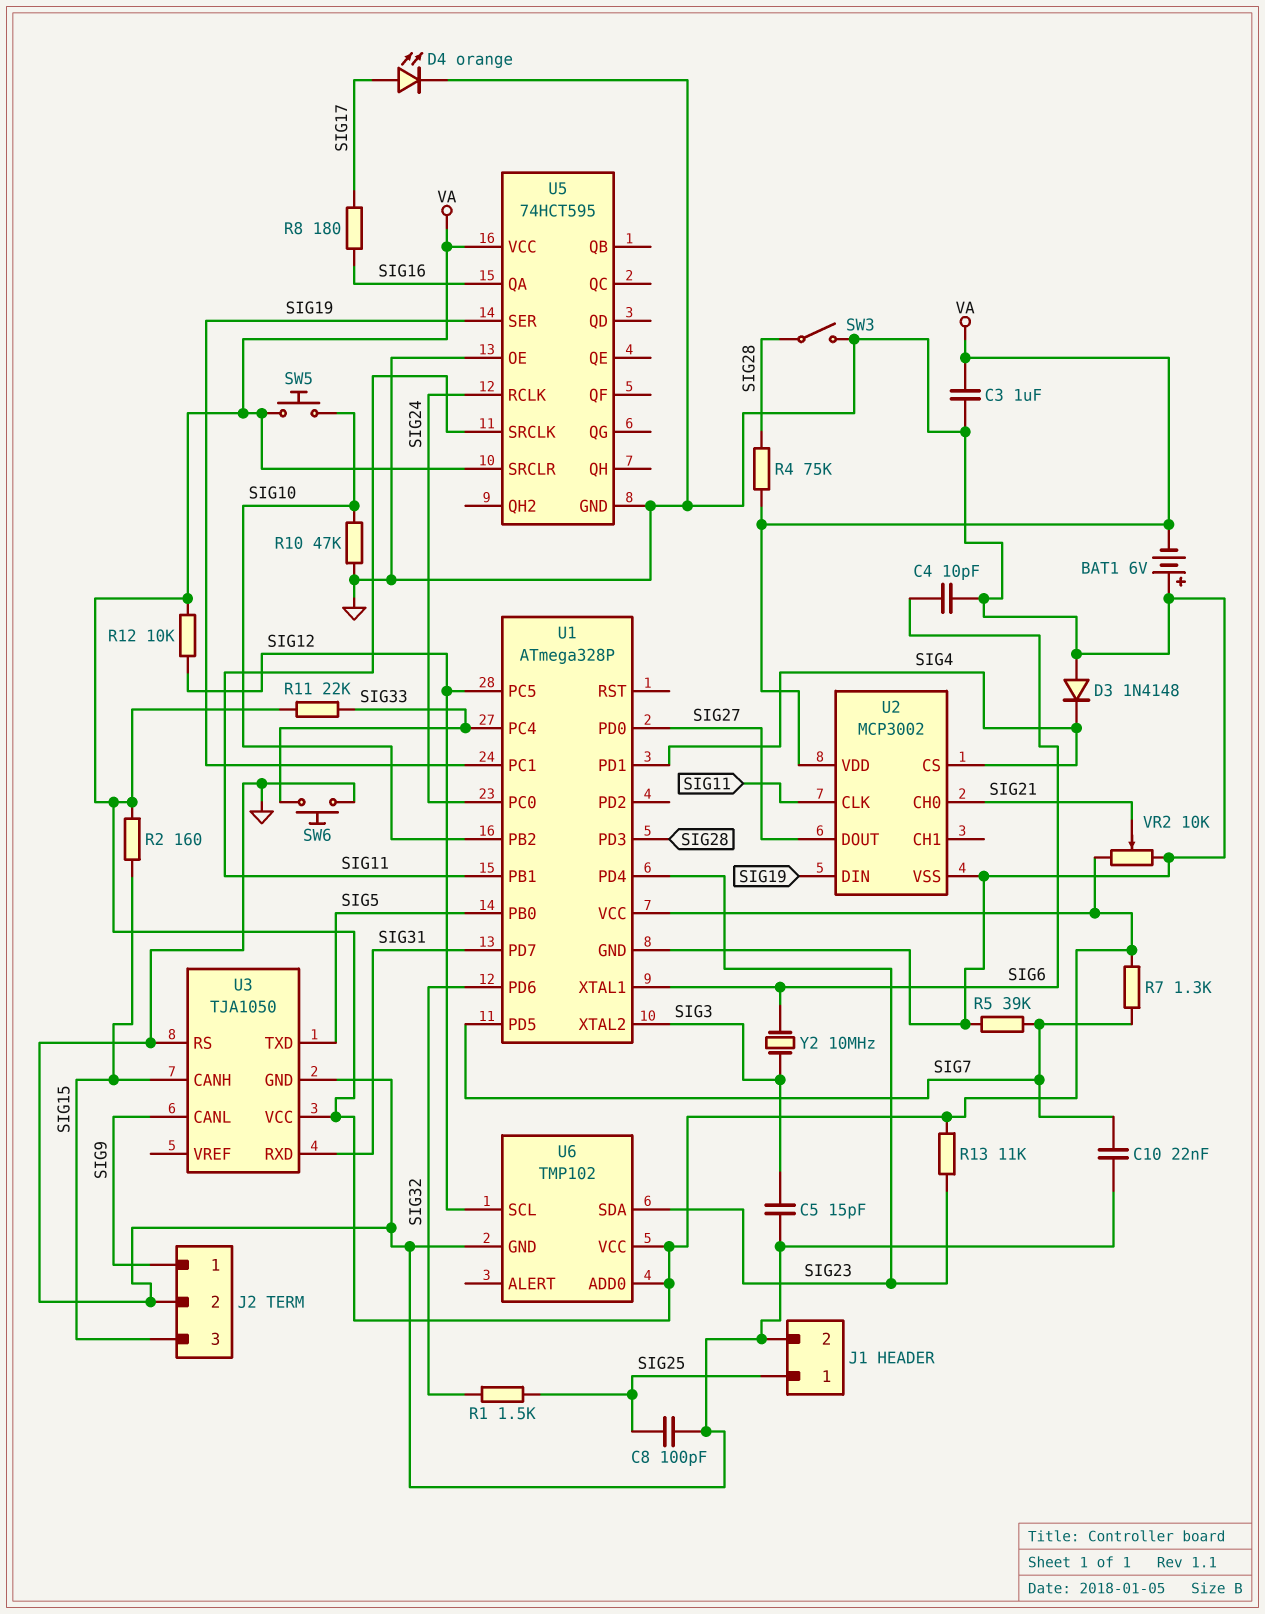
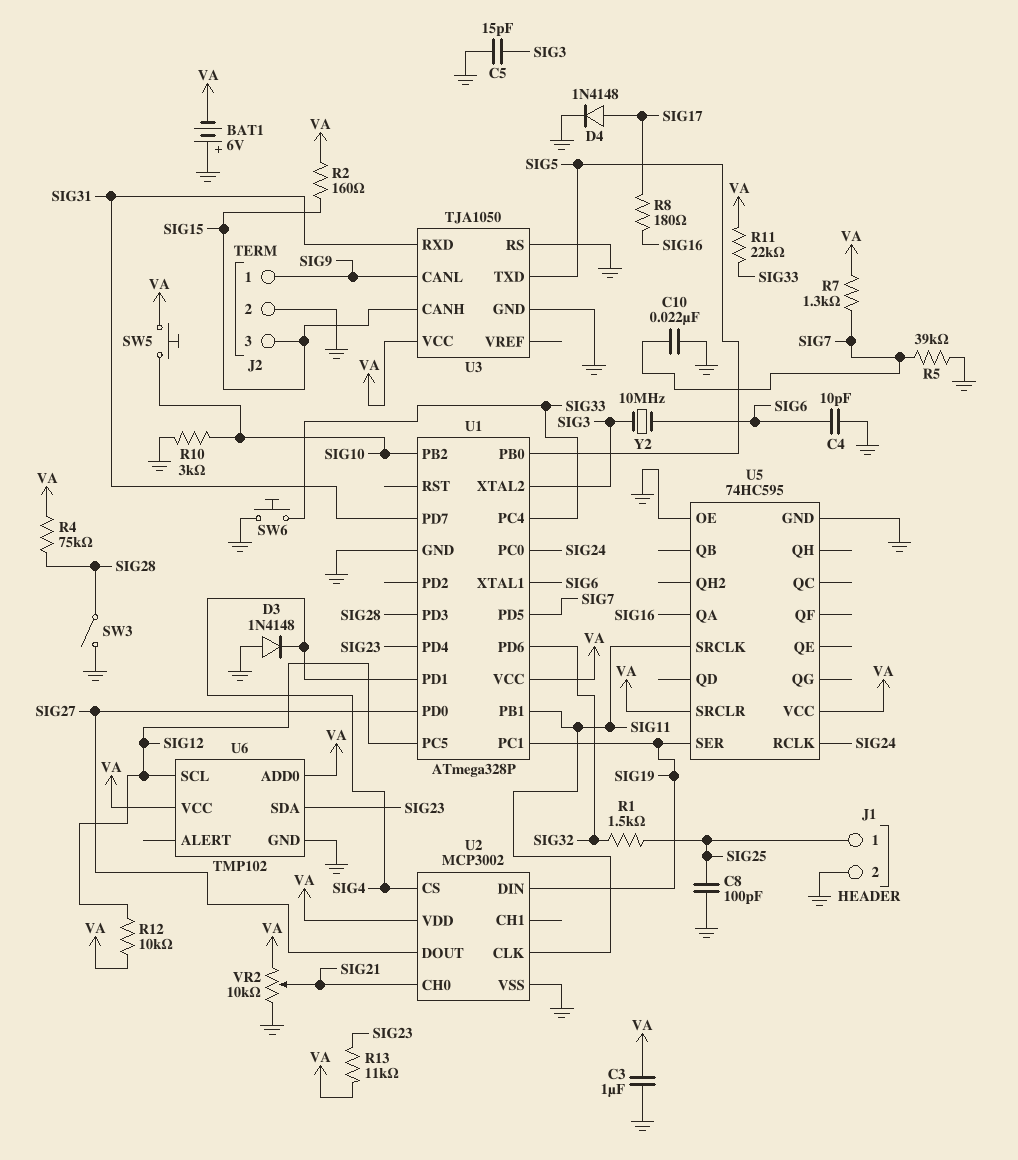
D4: LED orange (A SIG17, K GND) -> diode 1N4148 (A SIG17, K GND)
R10: 47k (GND, SIG10) -> 3k (GND, SIG10)
U5: 74HCT595 -> 74HC595

